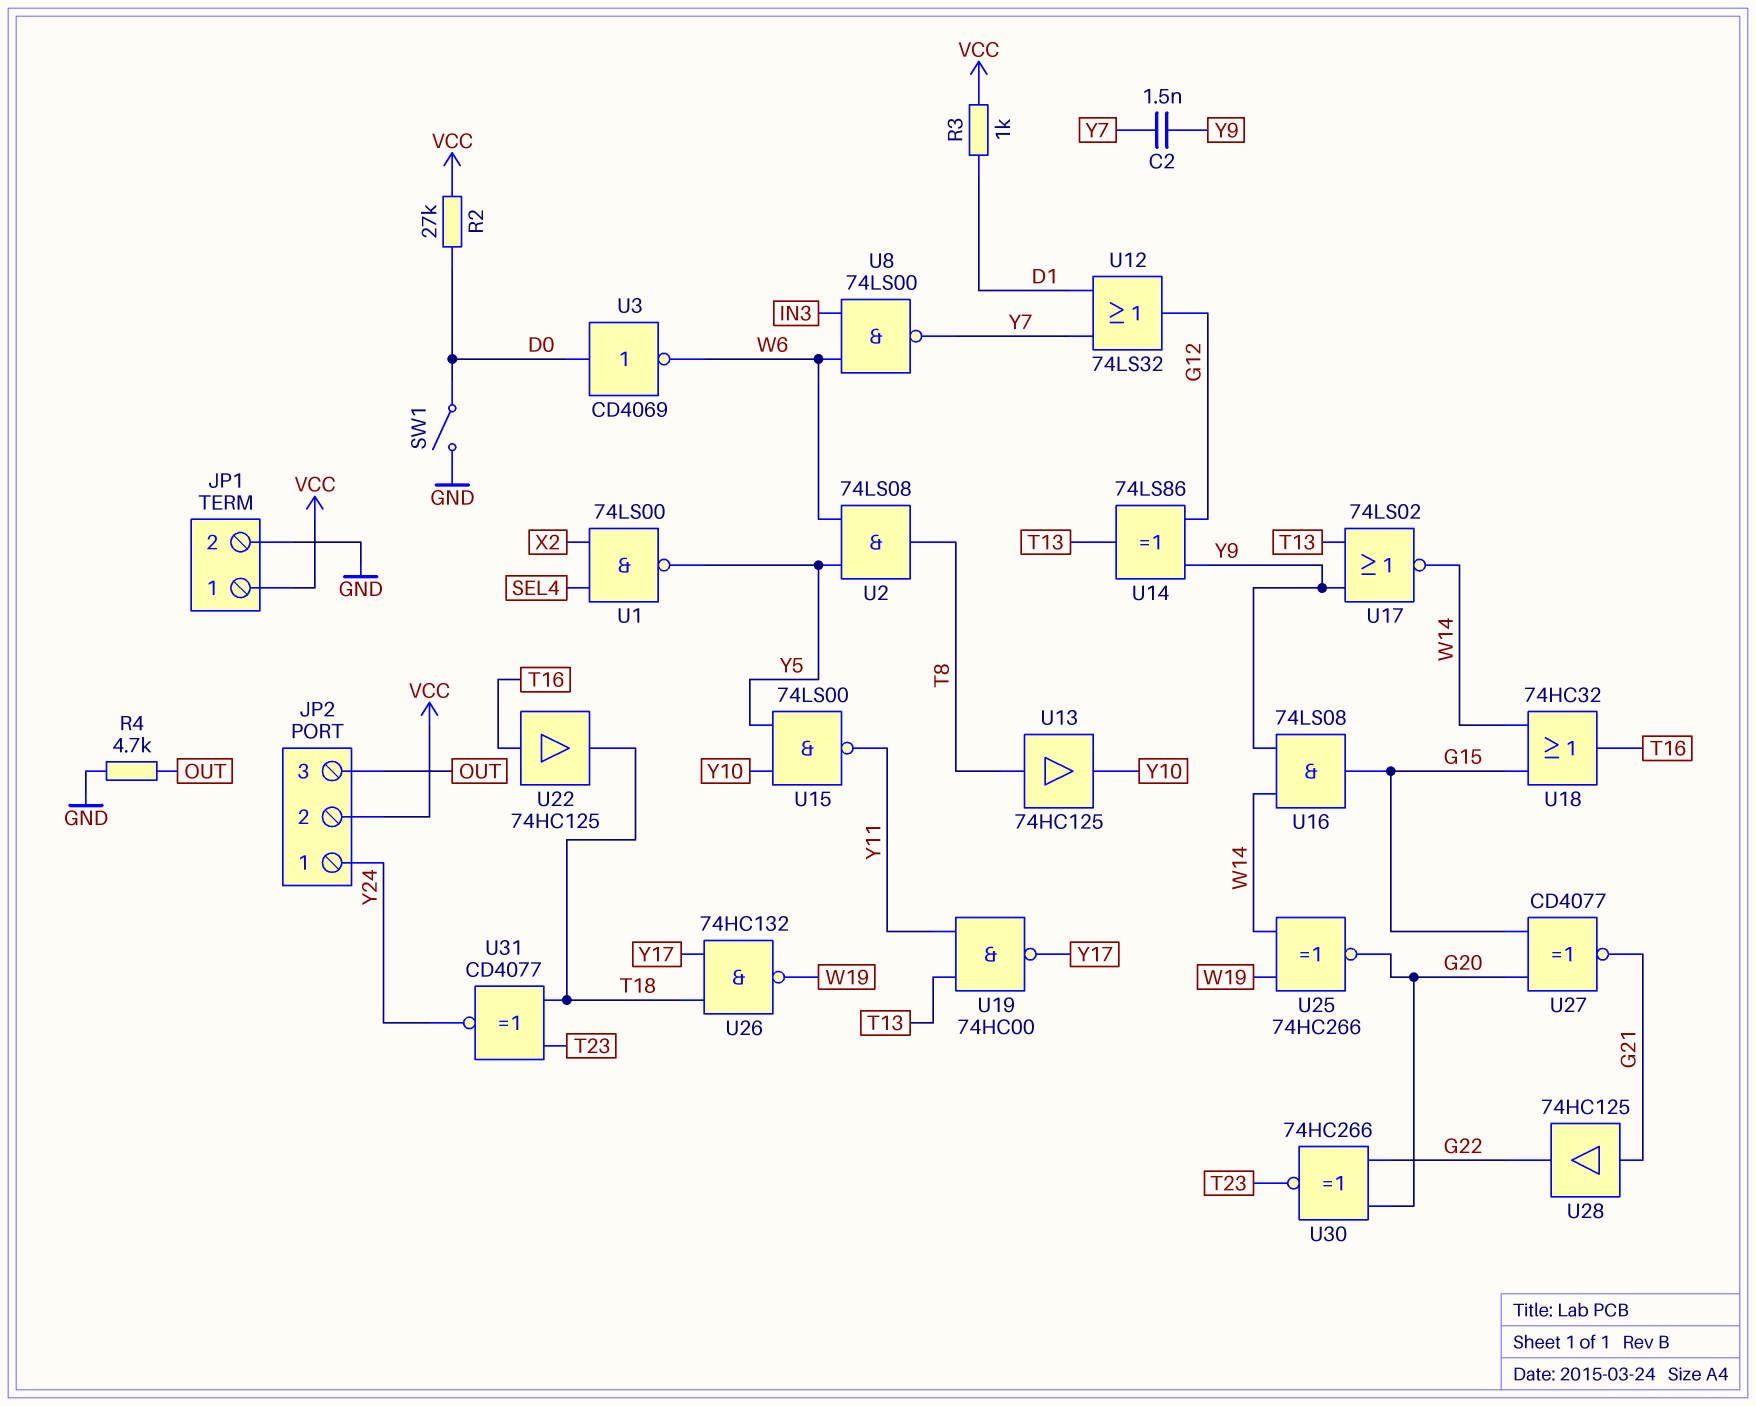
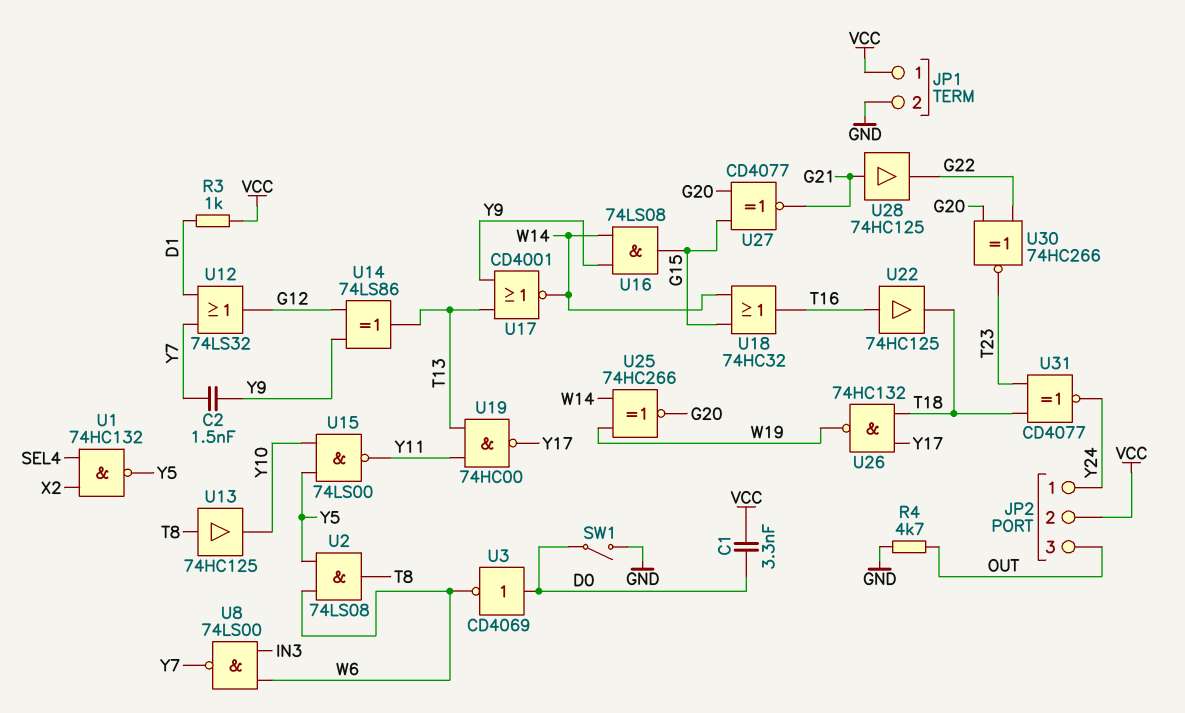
C1: none -> 3.3nF (D0, VCC)
R2: 27k (D0, VCC) -> none
U1: NAND 74LS00 (in SEL4, in X2, out Y5) -> NAND 74HC132 (in SEL4, in X2, out Y5)
U17: NOR 74LS02 (in T13, in Y9, out W14) -> NOR CD4001 (in T13, in Y9, out W14)

